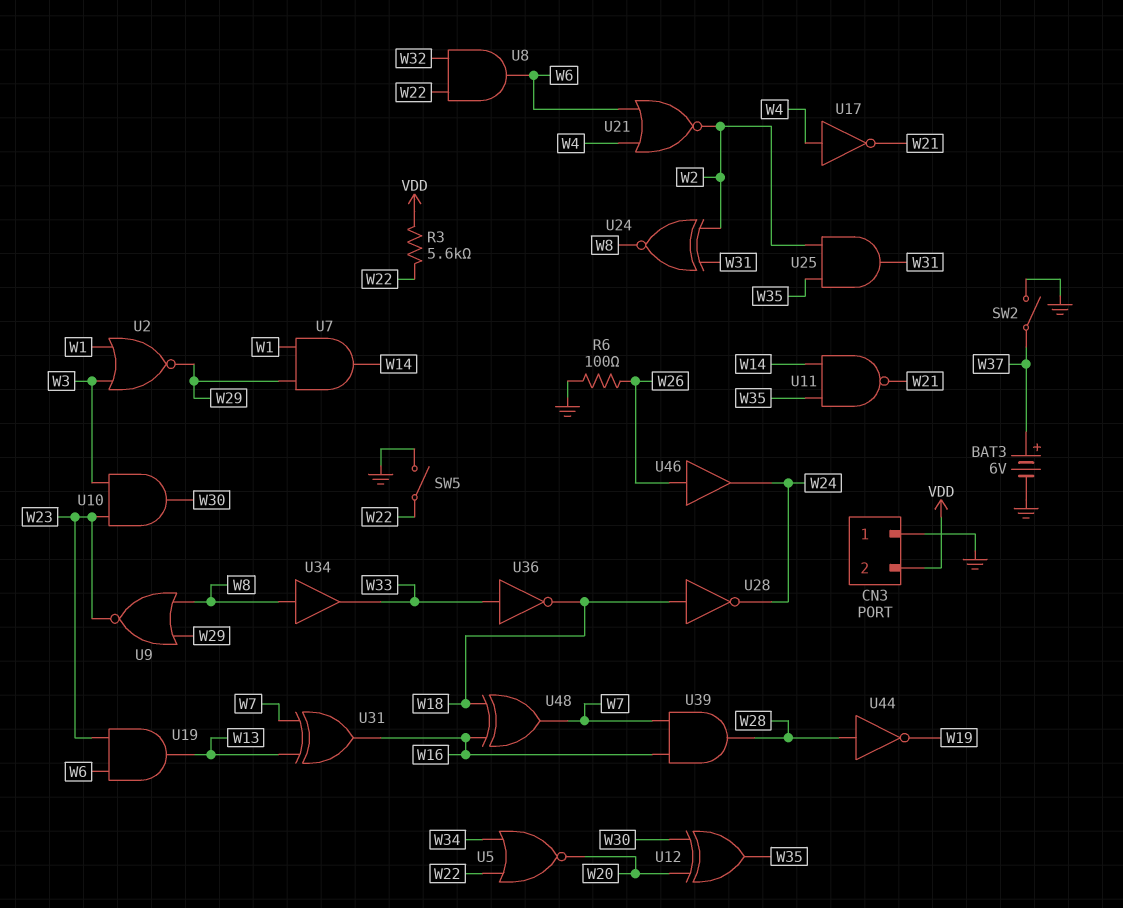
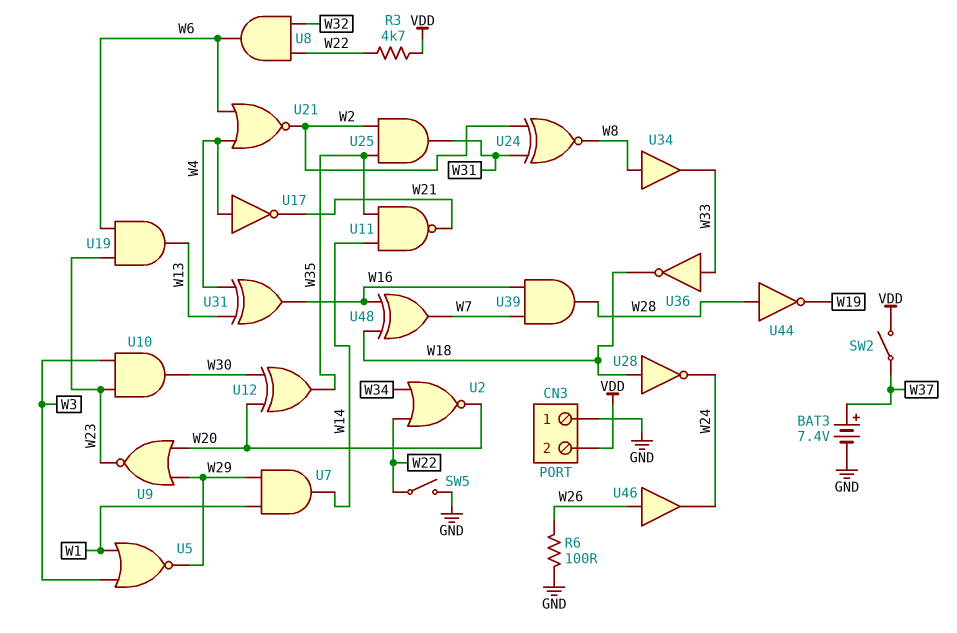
BAT3: 6V (plus W37, minus GND) -> 7.4V (plus W37, minus GND)
R3: 5.6k (VDD, W22) -> 4.7k (VDD, W22)
SW2: switch (GND, W37) -> switch (VDD, W37)
U2: NOR (in W1, in W3, out W29) -> NOR (in W22, in W34, out W20)
U5: NOR (in W22, in W34, out W20) -> NOR (in W1, in W3, out W29)
U9: NOR (in W8, in W29, out W23) -> NOR (in W20, in W29, out W23)
U31: XOR (in W7, in W13, out W16) -> XOR (in W4, in W13, out W16)

